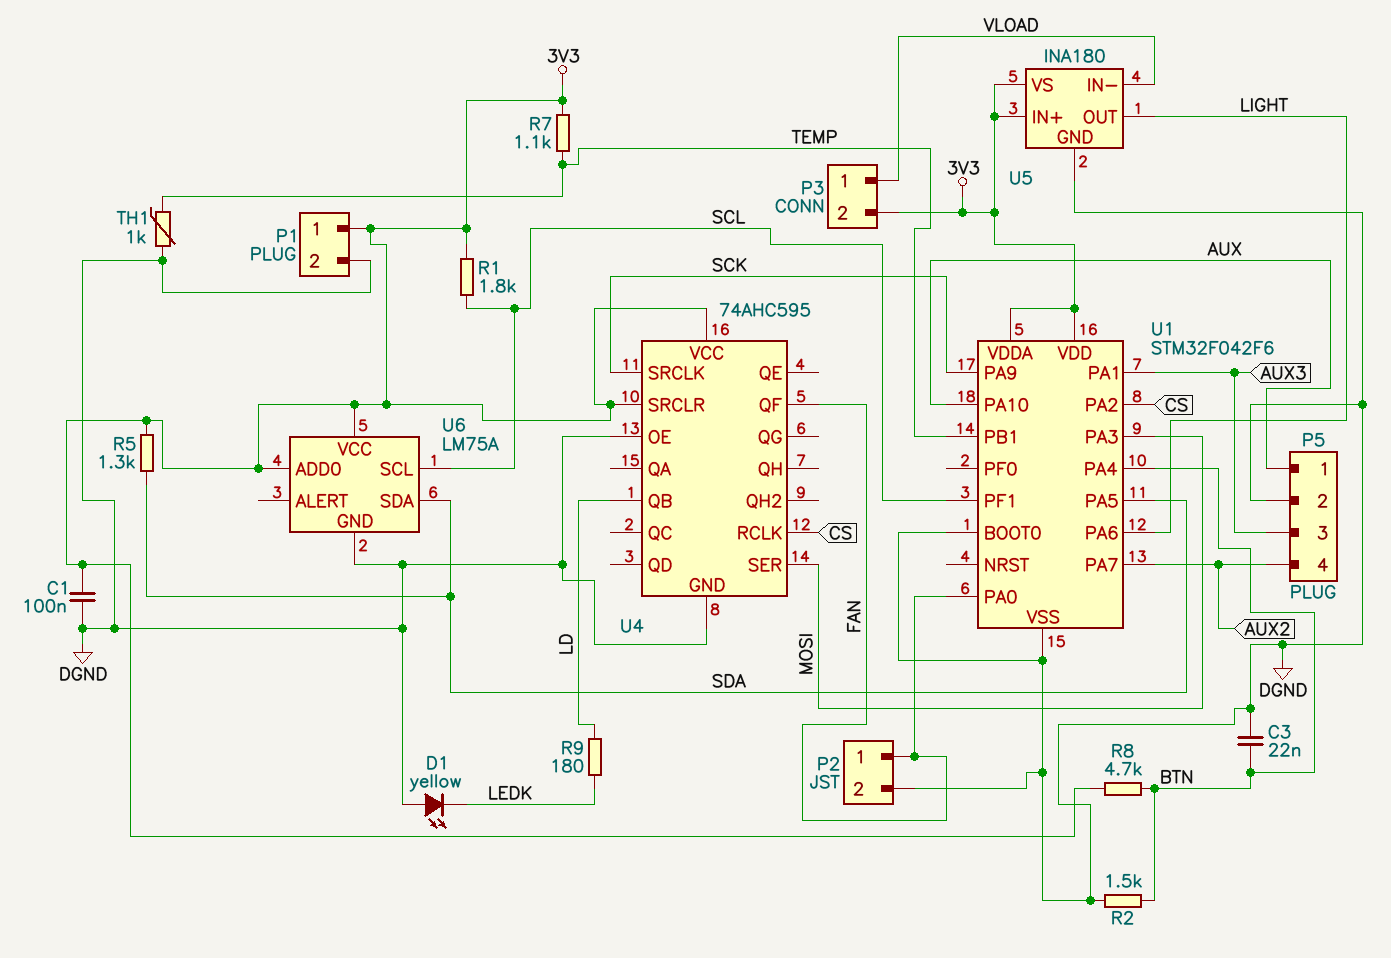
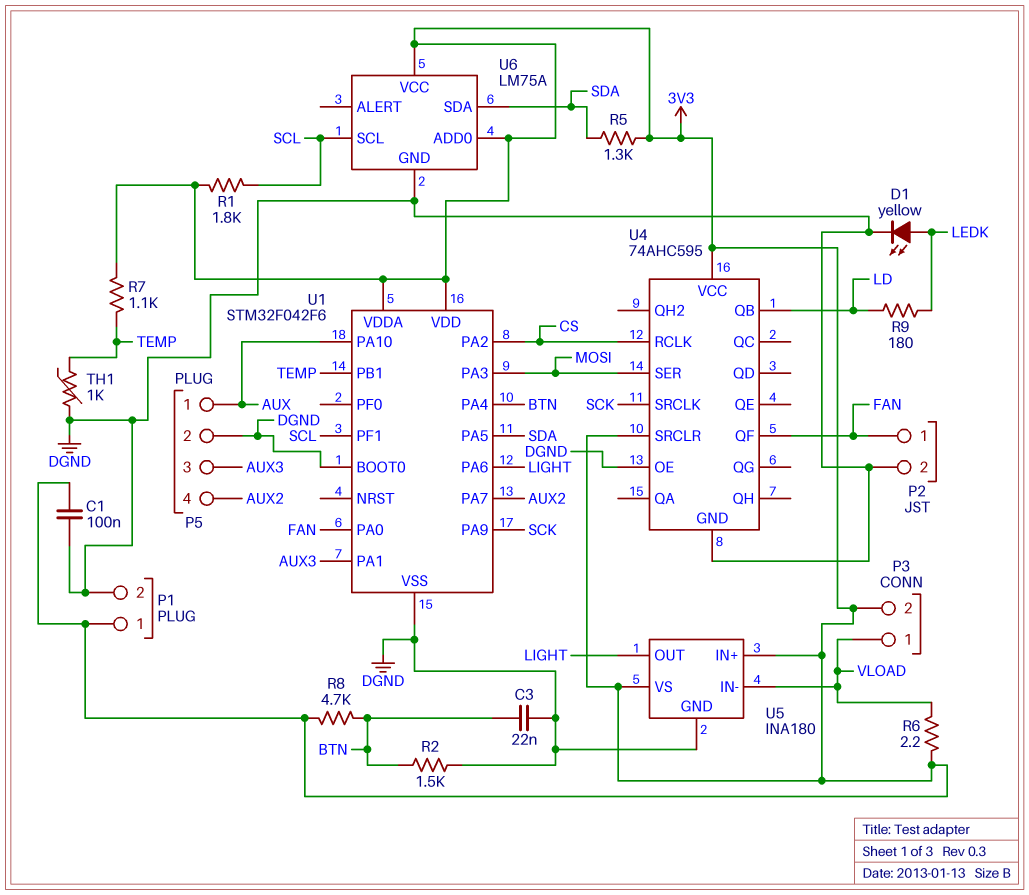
D1: LED yellow (A DGND, K LEDK) -> LED yellow (A LEDK, K DGND)
R6: none -> 2.2 (3V3, VLOAD)

